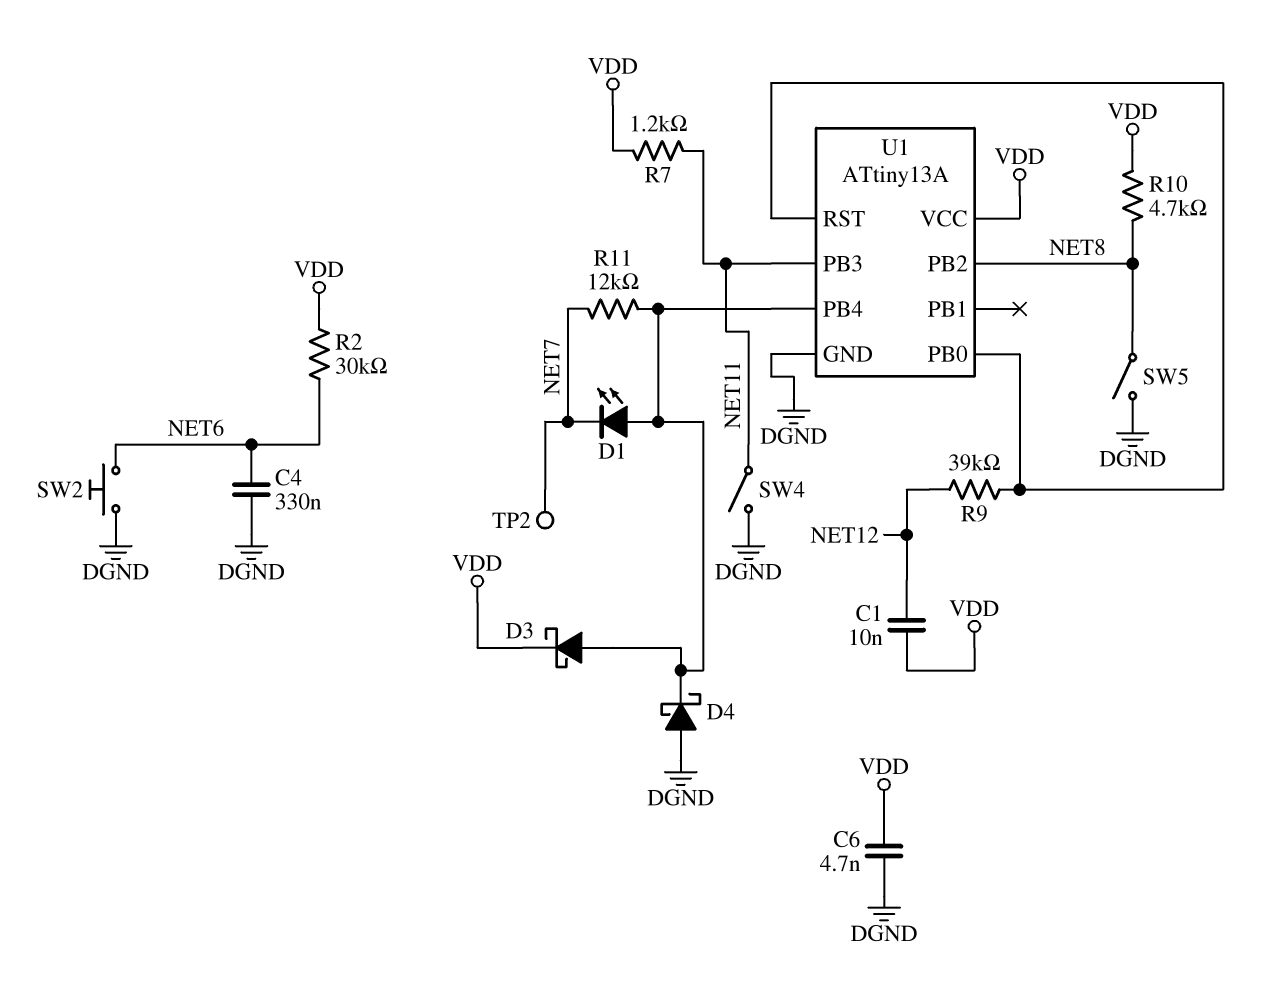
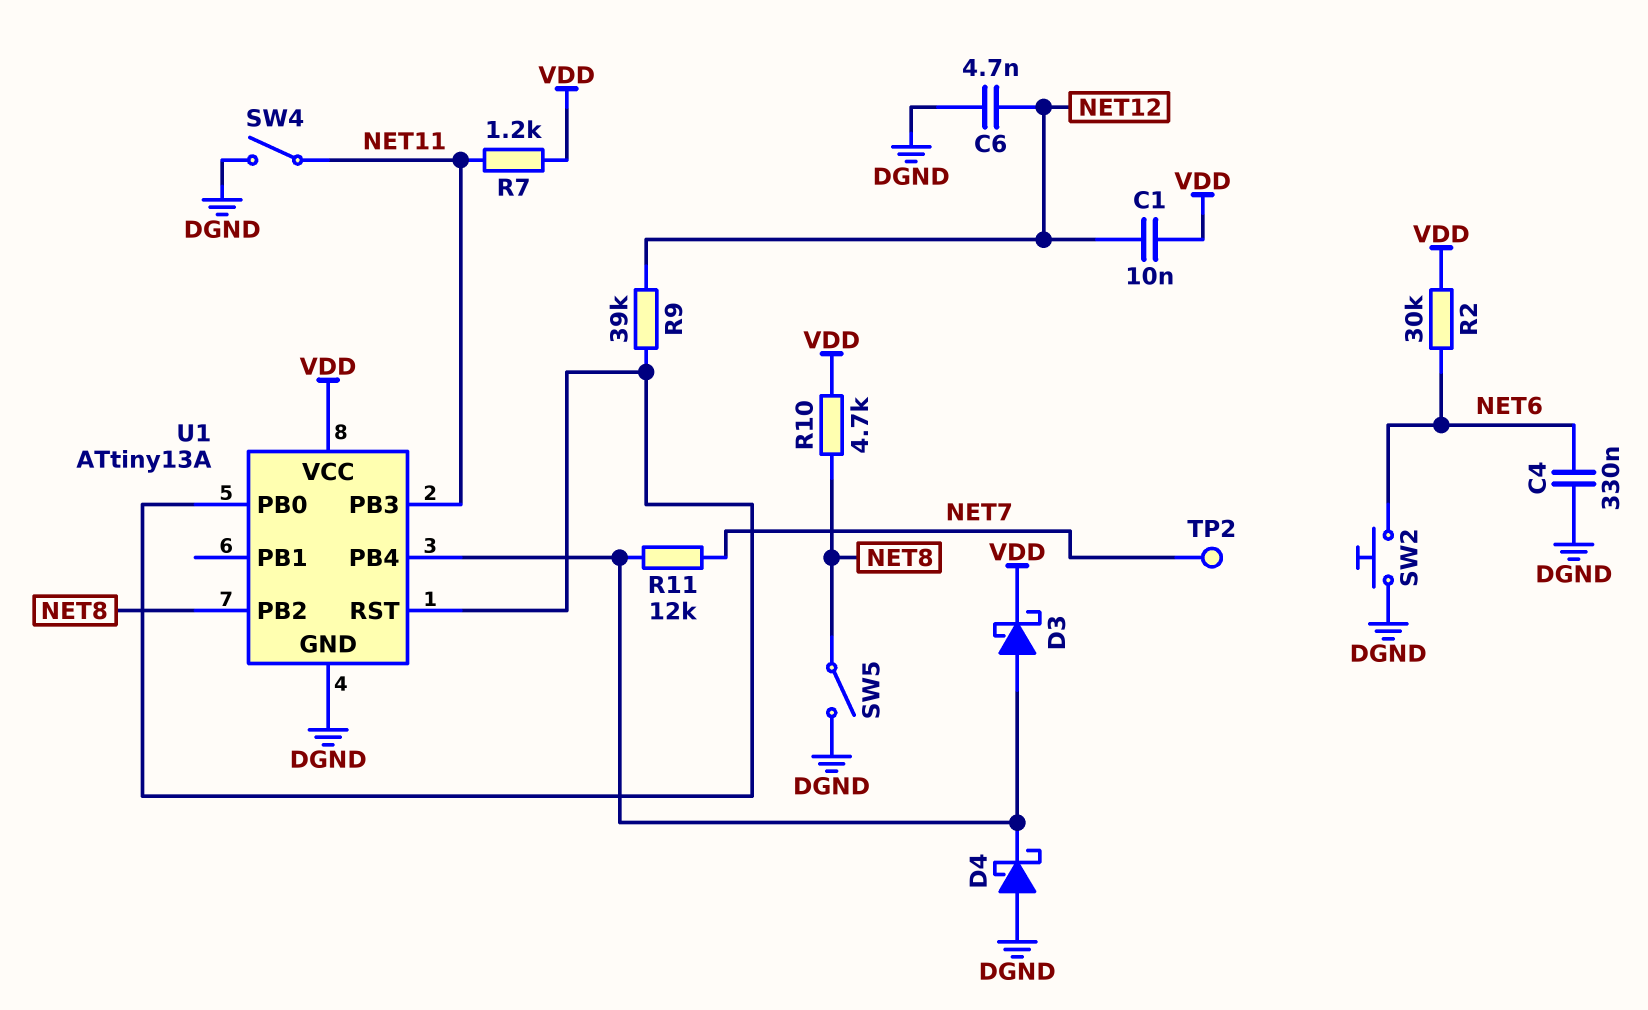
C6: 4.7nF (DGND, VDD) -> 4.7nF (DGND, NET12)
D1: LED (A U1/PB4, K NET7) -> none

